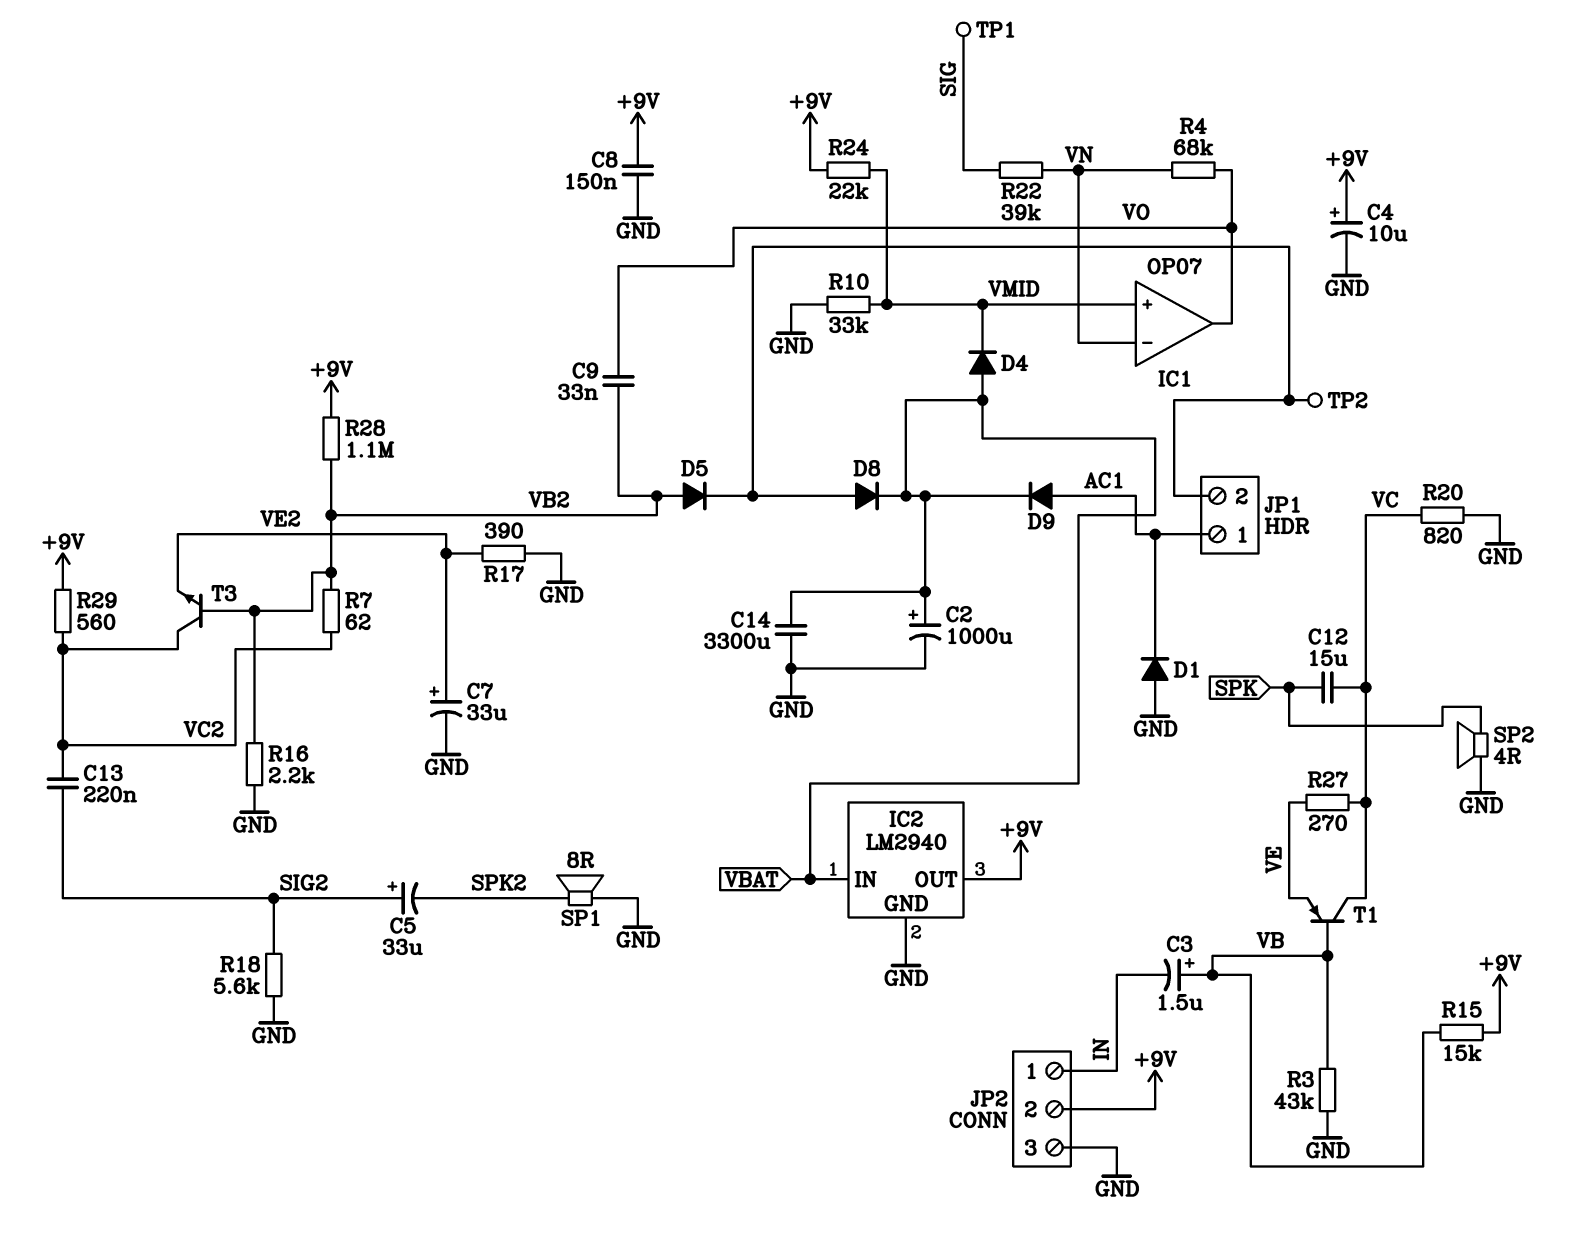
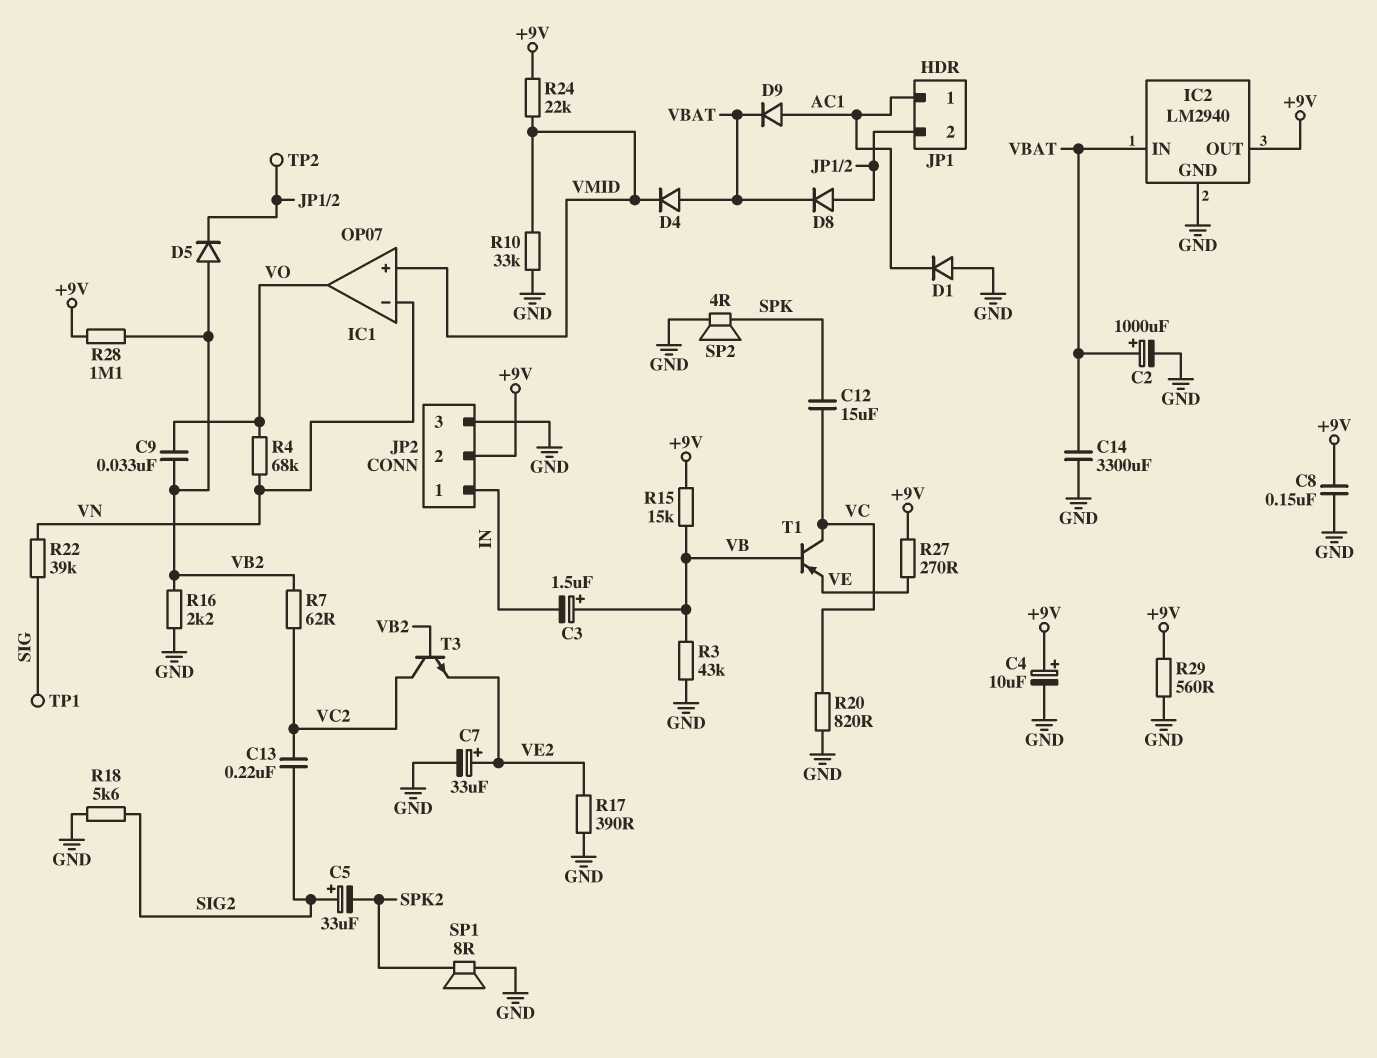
R27: 270 (VC, VE) -> 270 (+9V, VE)
R29: 560 (+9V, VC2) -> 560 (+9V, GND)

